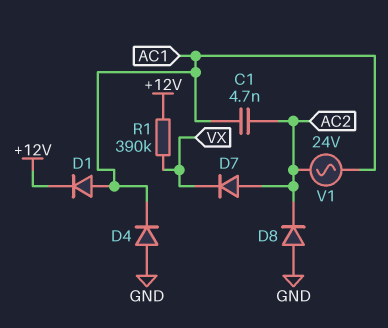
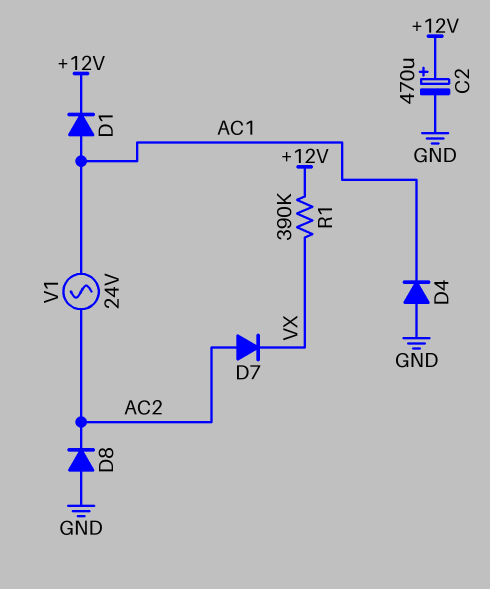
C1: 4.7nF (AC1, AC2) -> none
C2: none -> 470uF (plus +12V, minus GND)

